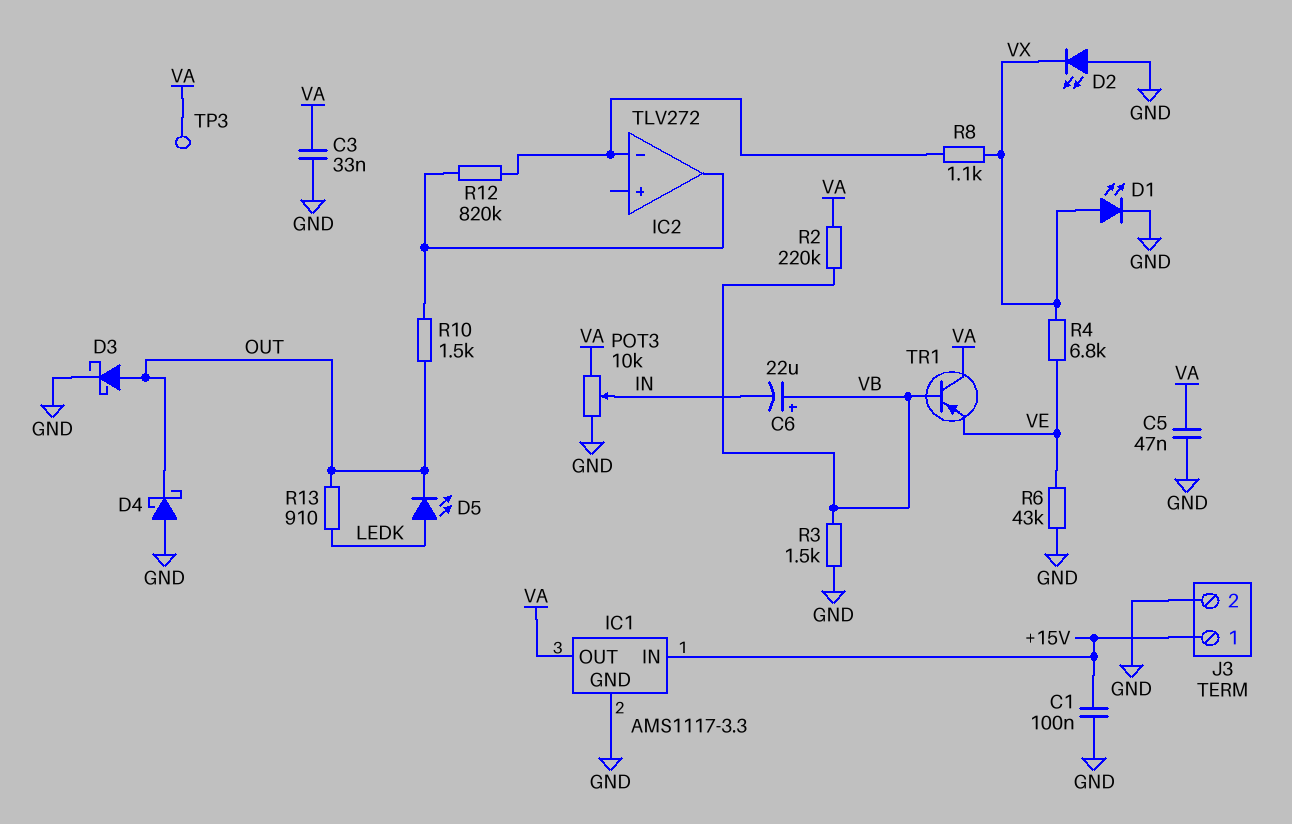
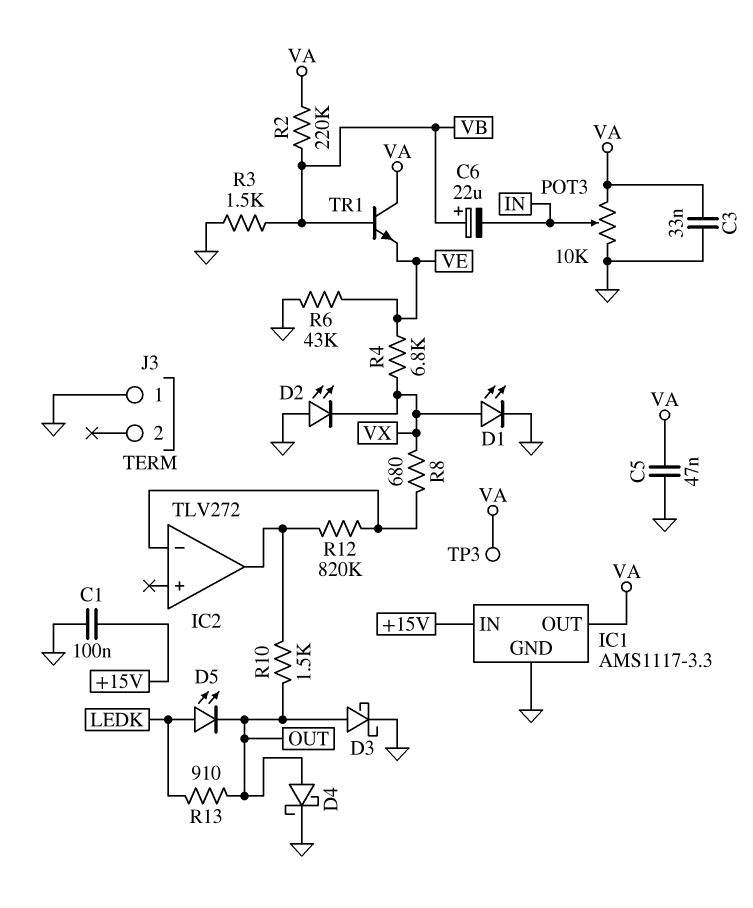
D4: schottky (A GND, K OUT) -> schottky (A OUT, K GND)
J3 pin 1: +15V -> GND
J3 pin 2: GND -> none
R8: 1.1k (IC2/in-, VX) -> 680 (IC2/in-, VX)
TR1: PNP (B VB, C VA, E VE) -> NPN (B VB, C VA, E VE)

